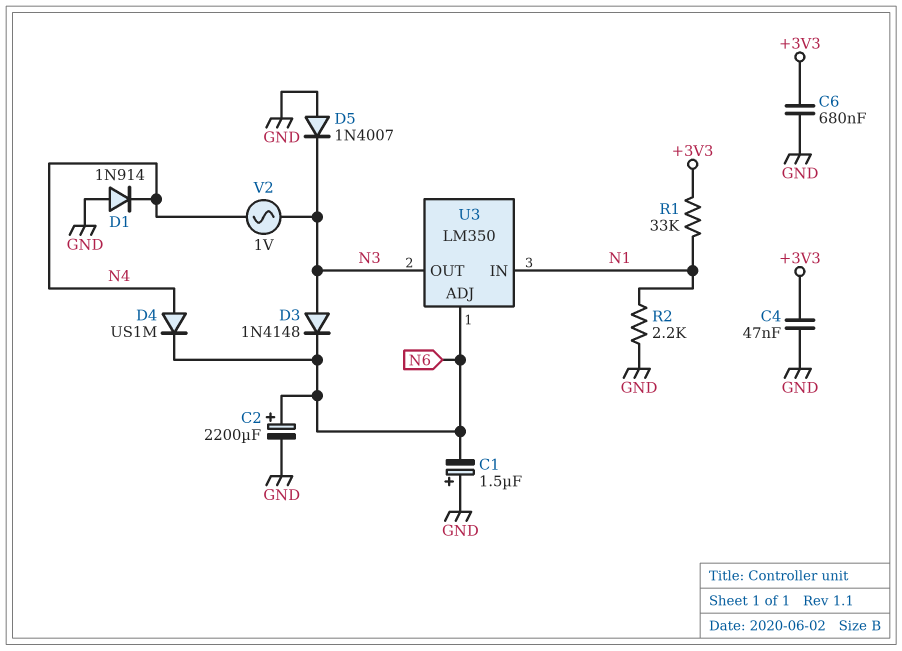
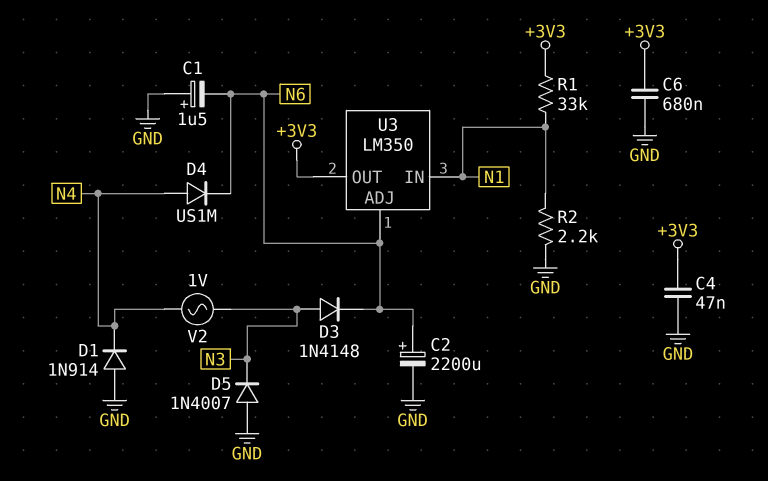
U3 pin OUT: N3 -> +3V3

